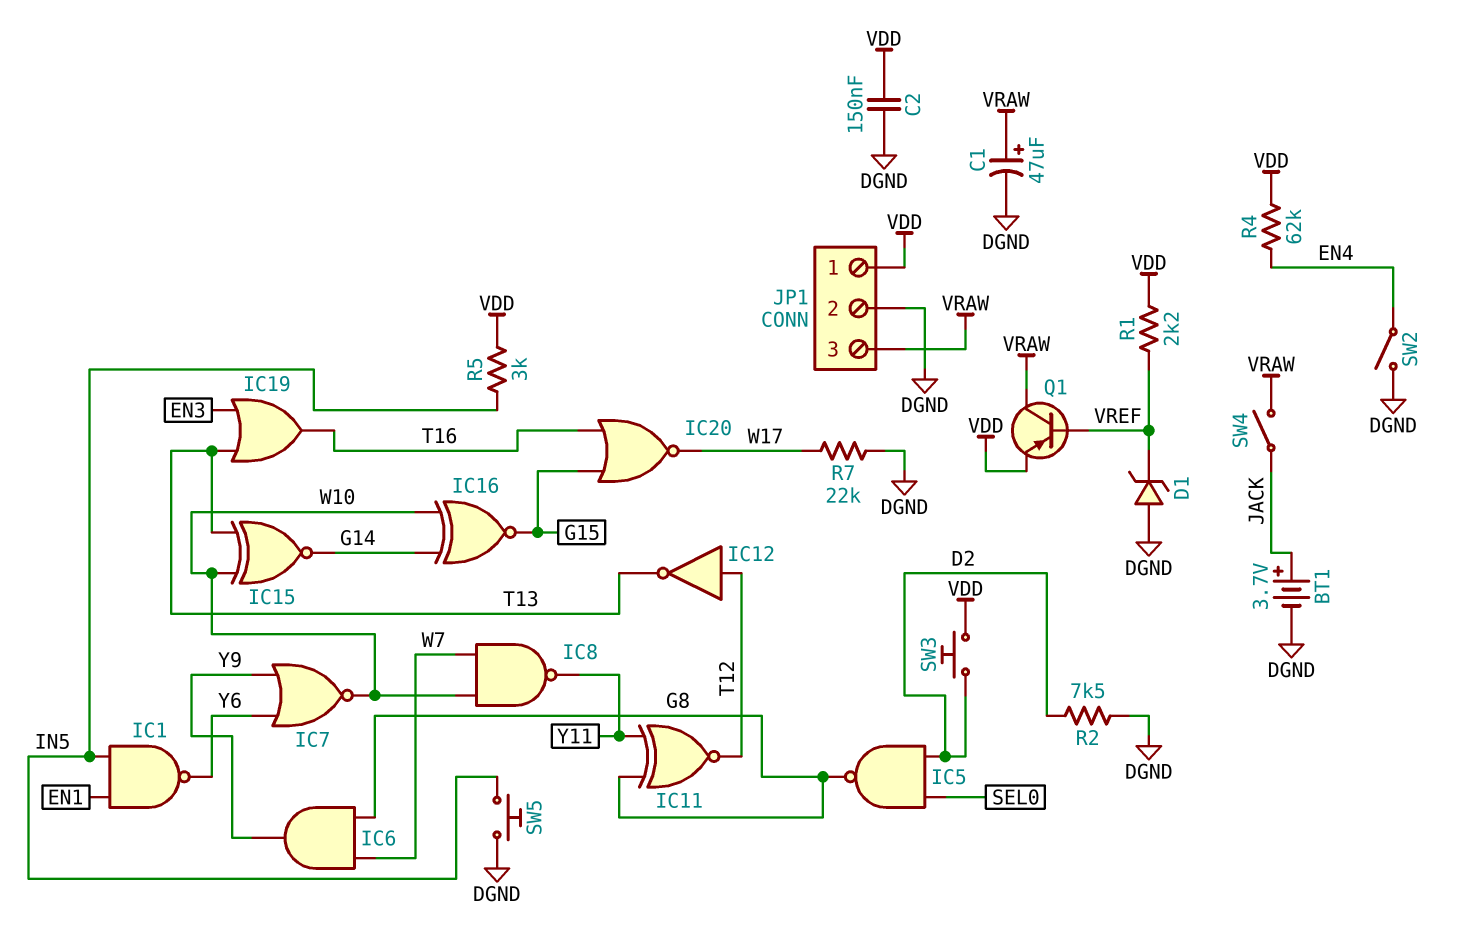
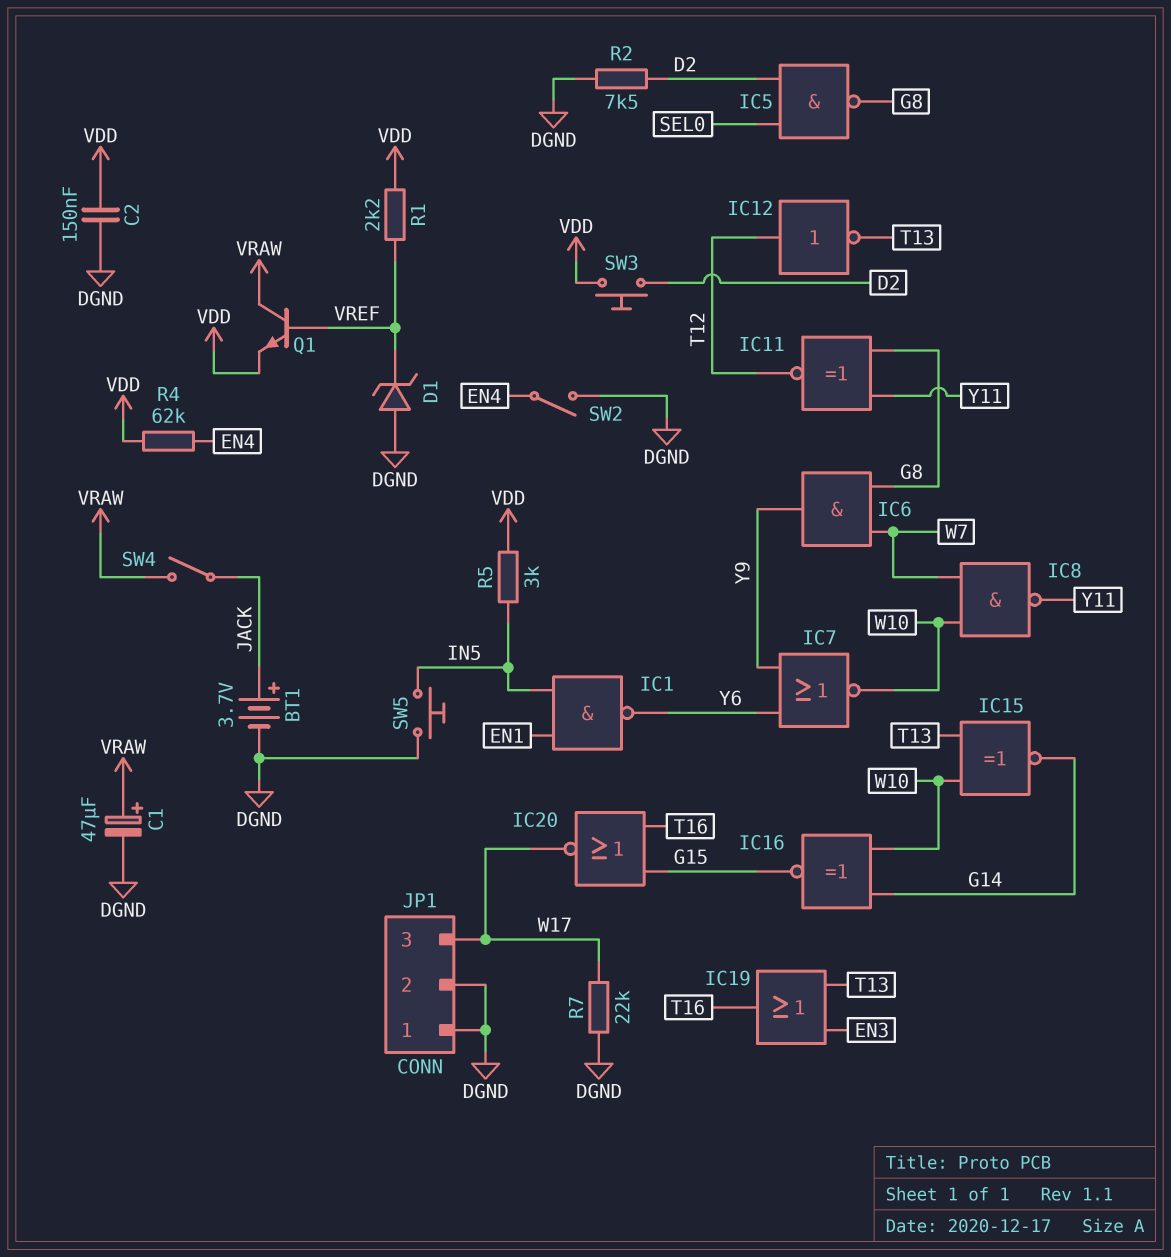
JP1 pin 1: VDD -> DGND
JP1 pin 3: VRAW -> W17
Q1: PNP (B VREF, C VRAW, E VDD) -> NPN (B VREF, C VRAW, E VDD)

